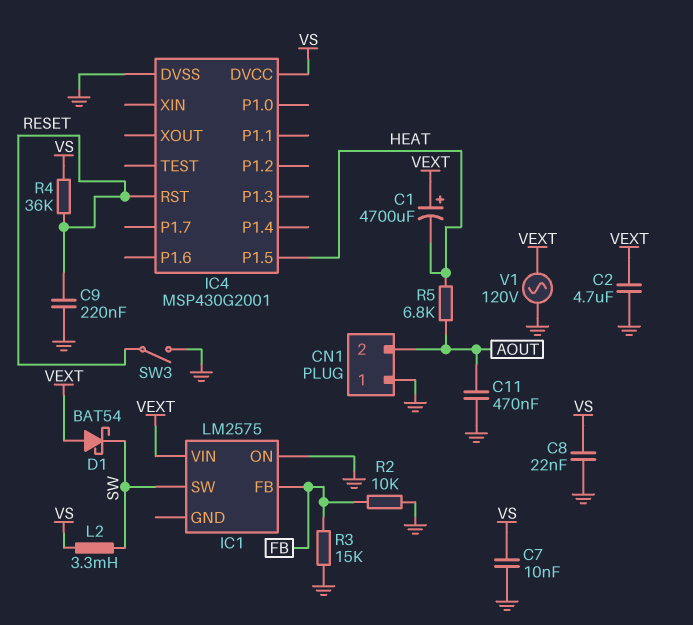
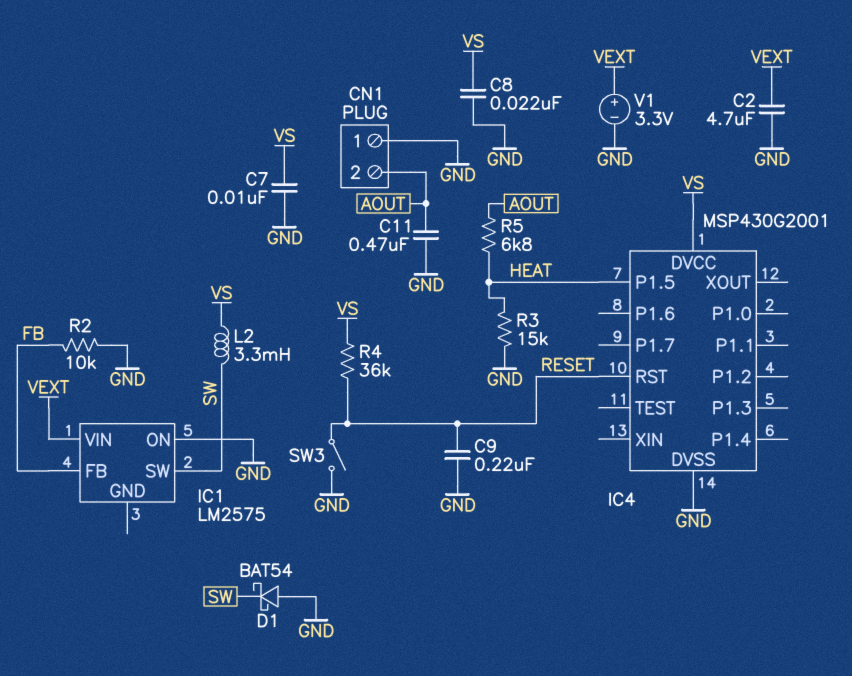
C1: 4700uF (plus VEXT, minus HEAT) -> none
D1: schottky BAT54 (A VEXT, K SW) -> schottky BAT54 (A GND, K SW)
R3: 15k (FB, GND) -> 15k (GND, HEAT)
V1: AC 120V (GND, VEXT) -> 3.3V (plus VEXT, minus GND)

